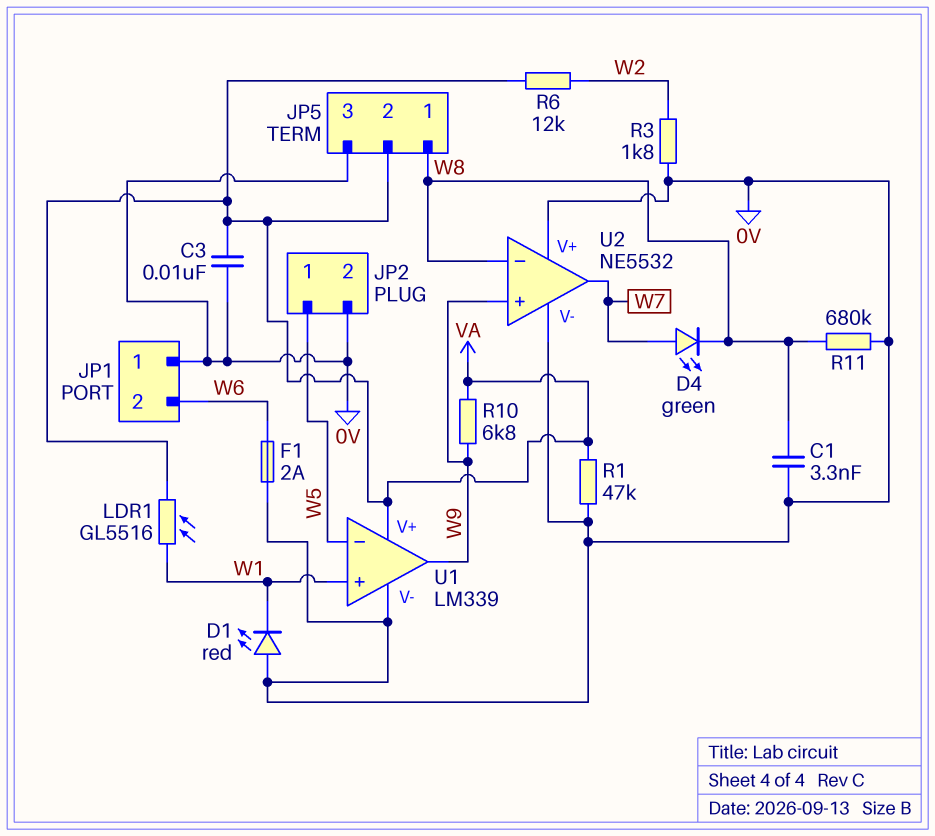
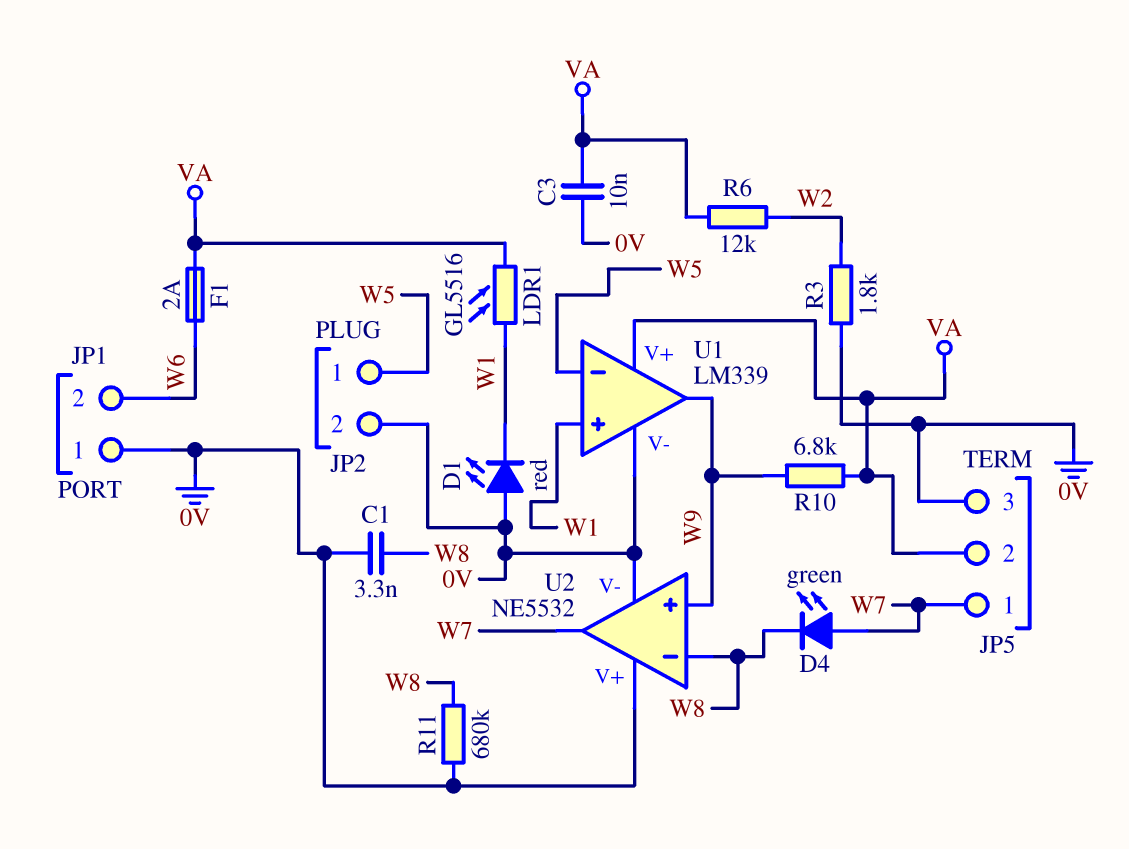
F1: 2A (0V, W6) -> 2A (VA, W6)
JP5 pin 1: W8 -> W7
R1: 47k (0V, VA) -> none

